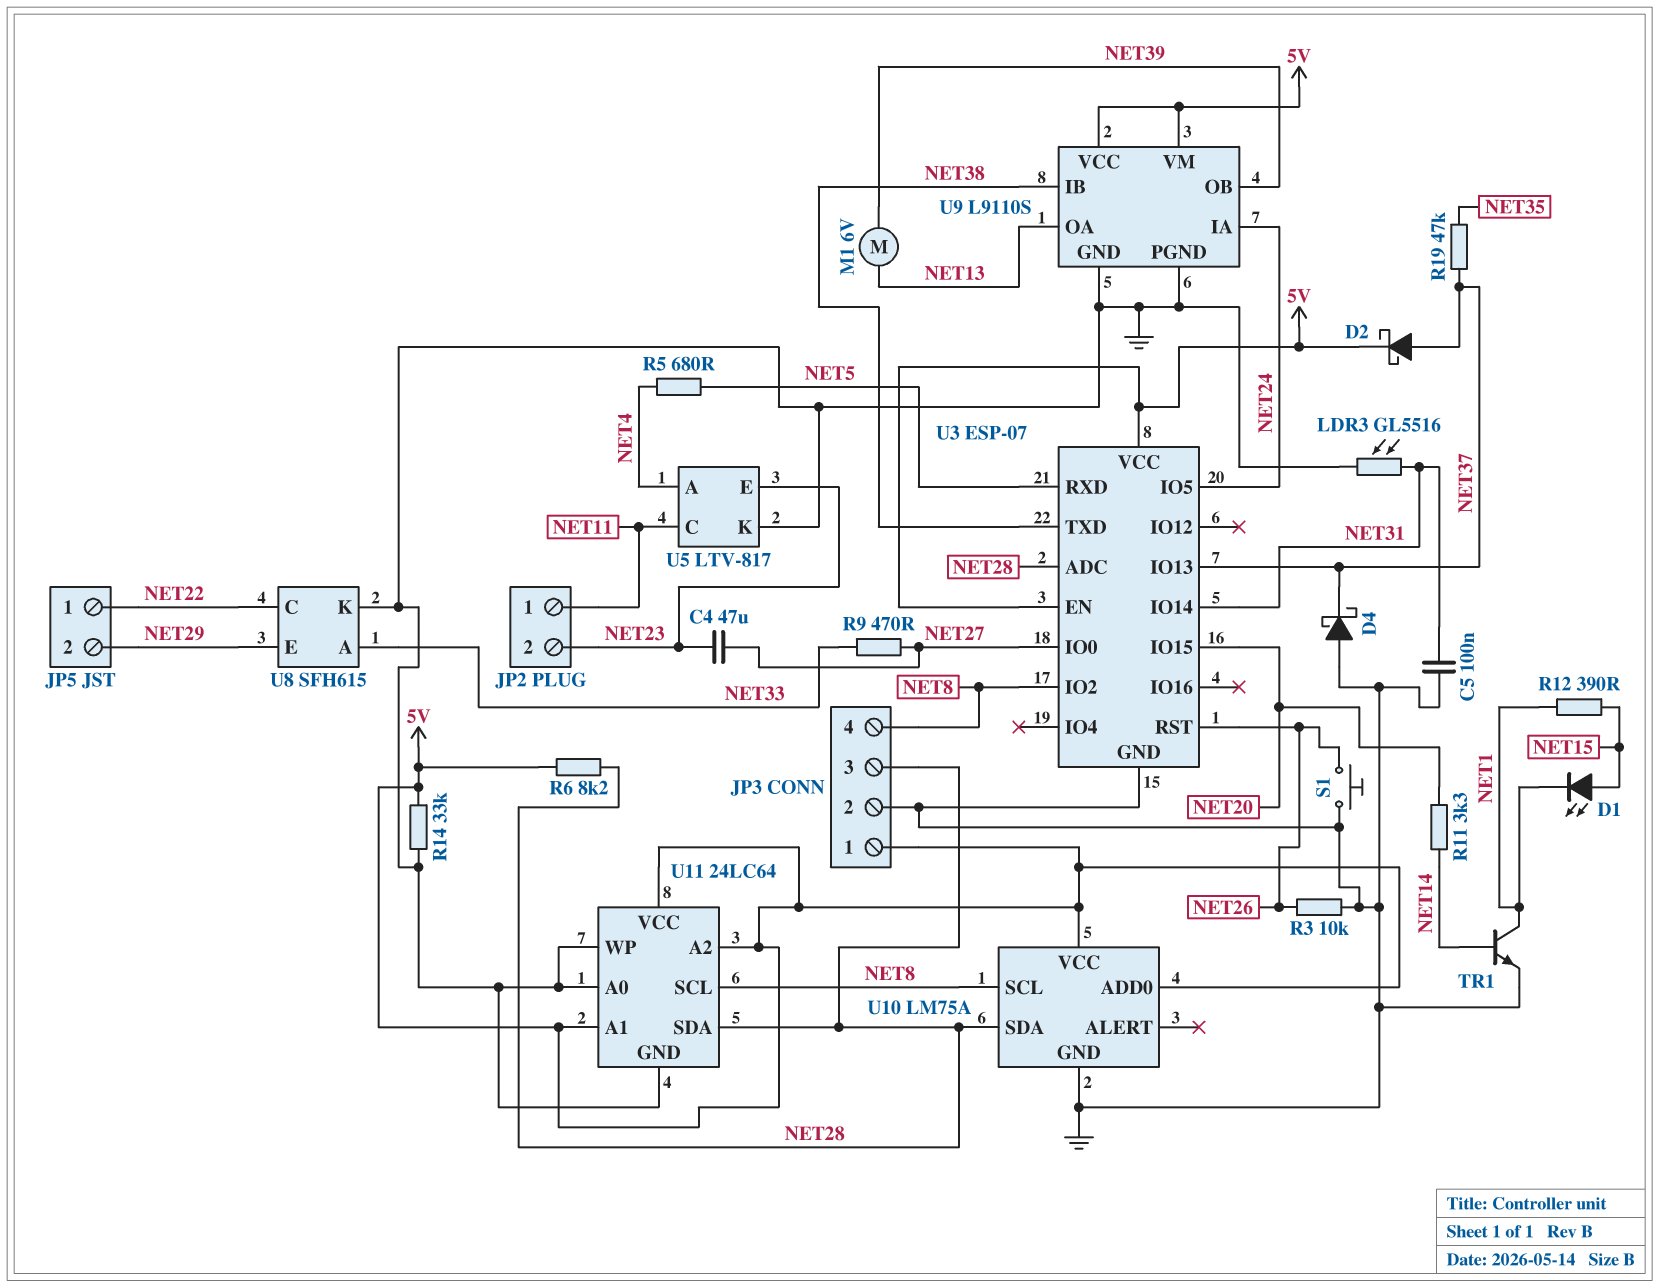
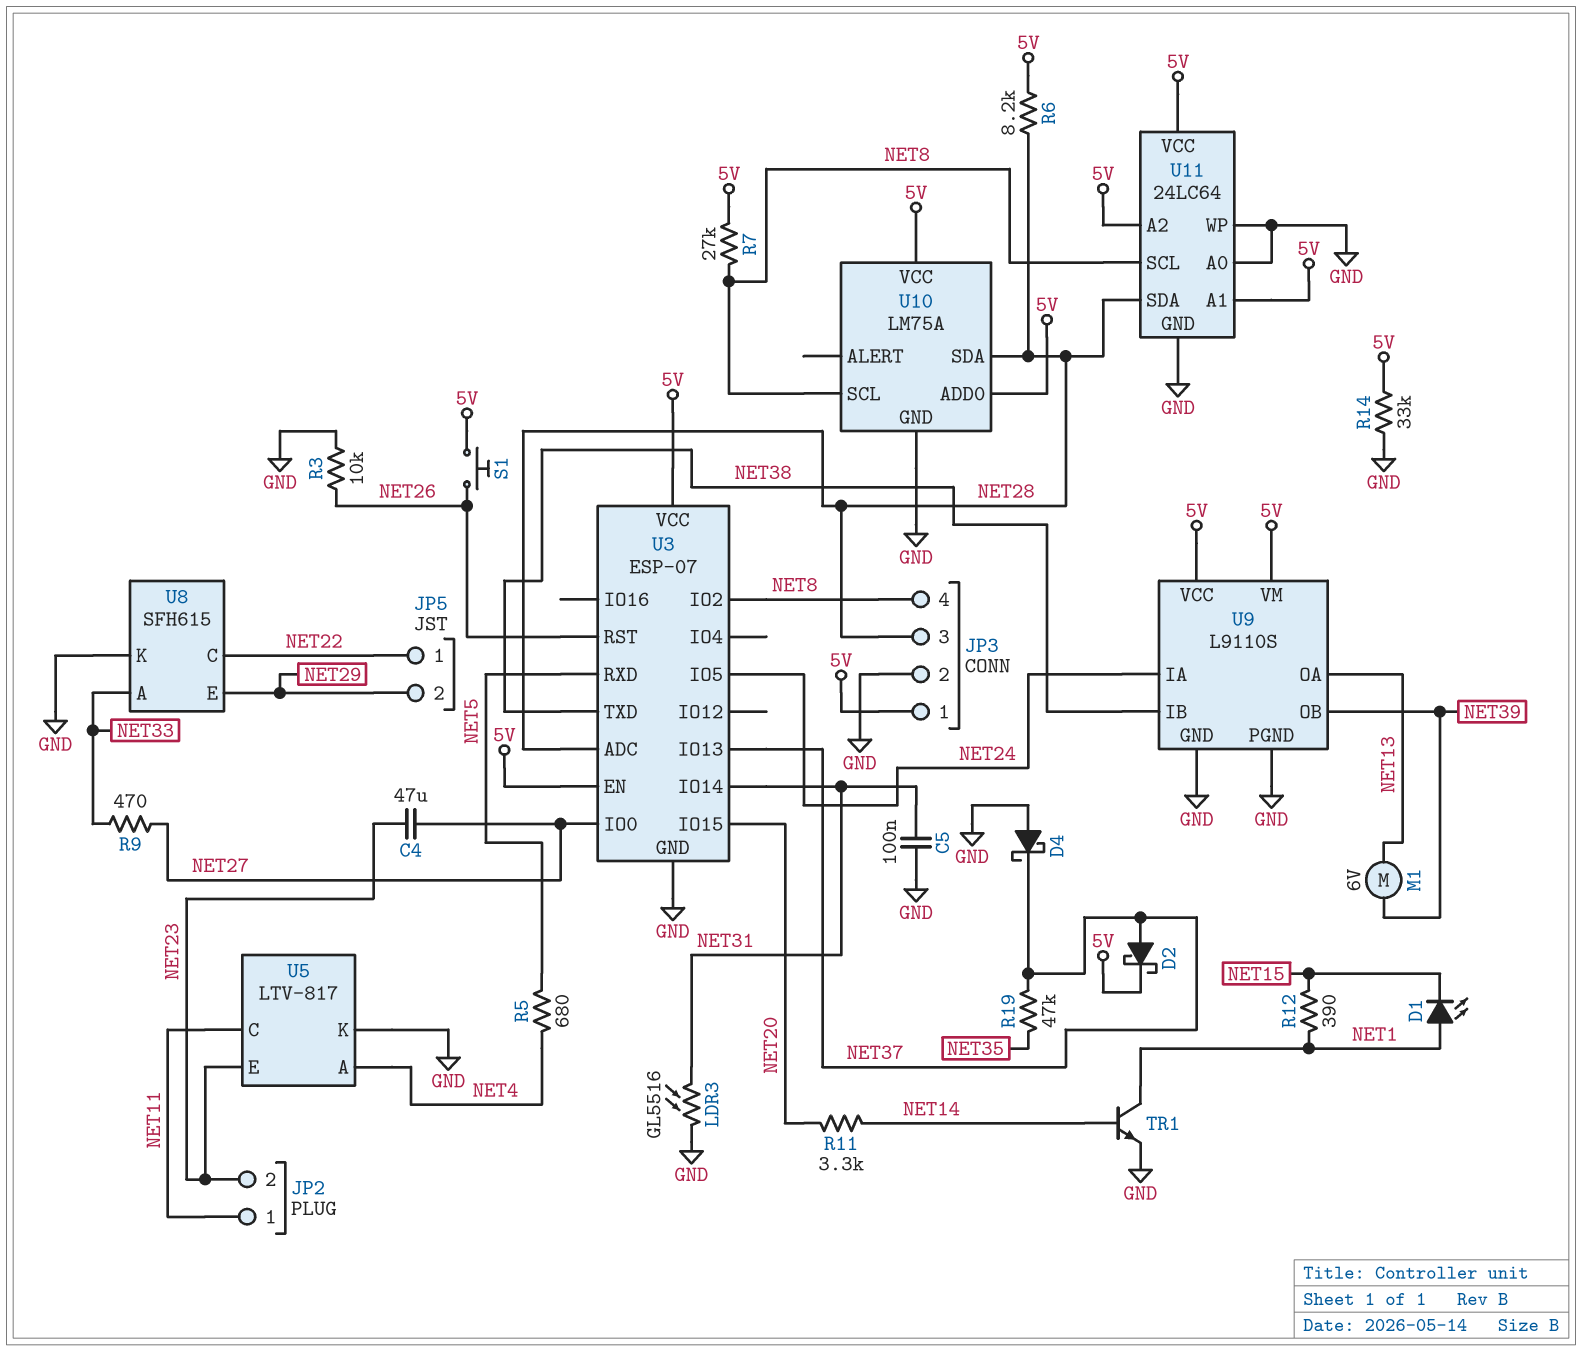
D1: LED (A NET15, K NET1) -> LED (A NET1, K NET15)
R7: none -> 27k (5V, NET8)
S1: button (GND, NET26) -> button (5V, NET26)

